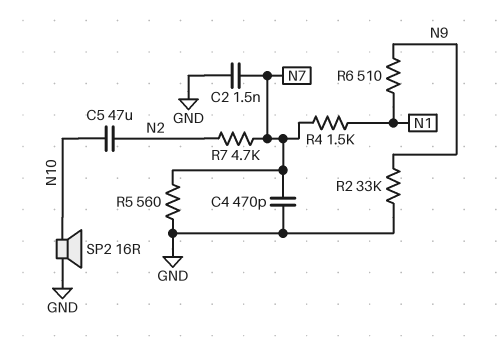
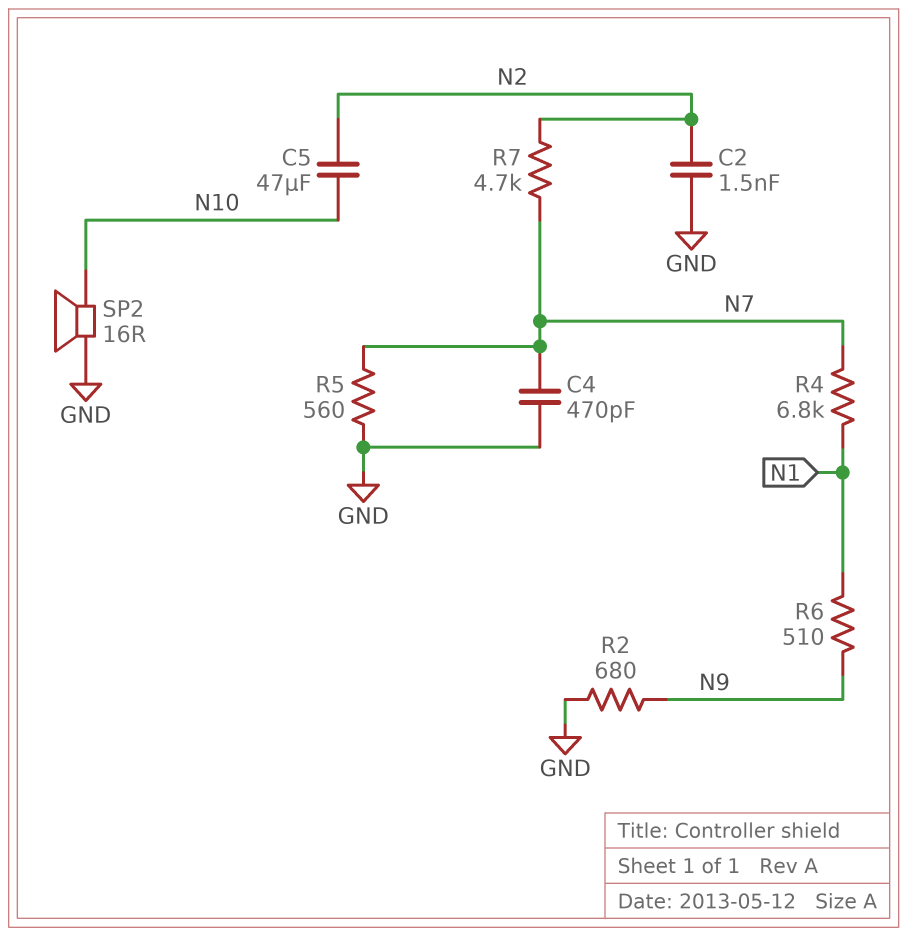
C2: 1.5nF (GND, N7) -> 1.5nF (GND, N2)
R2: 33k (GND, N9) -> 680 (GND, N9)
R4: 1.5k (N1, N7) -> 6.8k (N1, N7)

